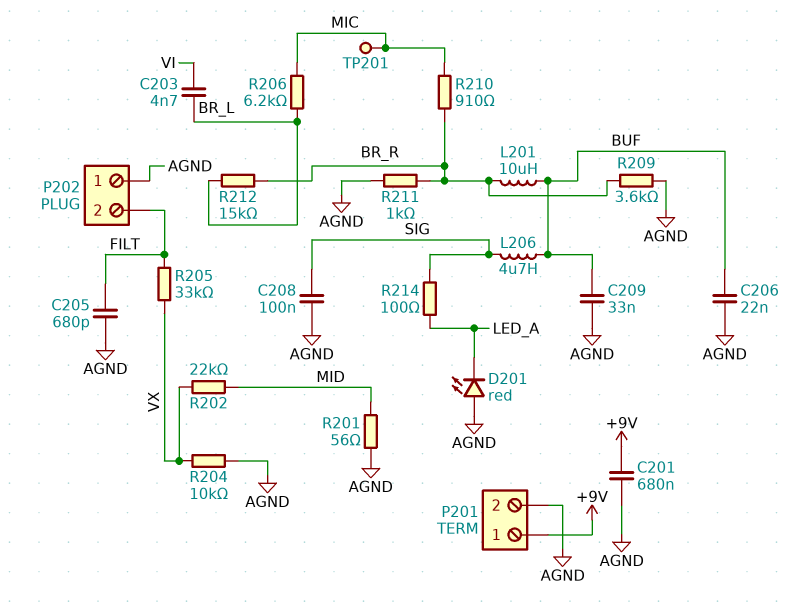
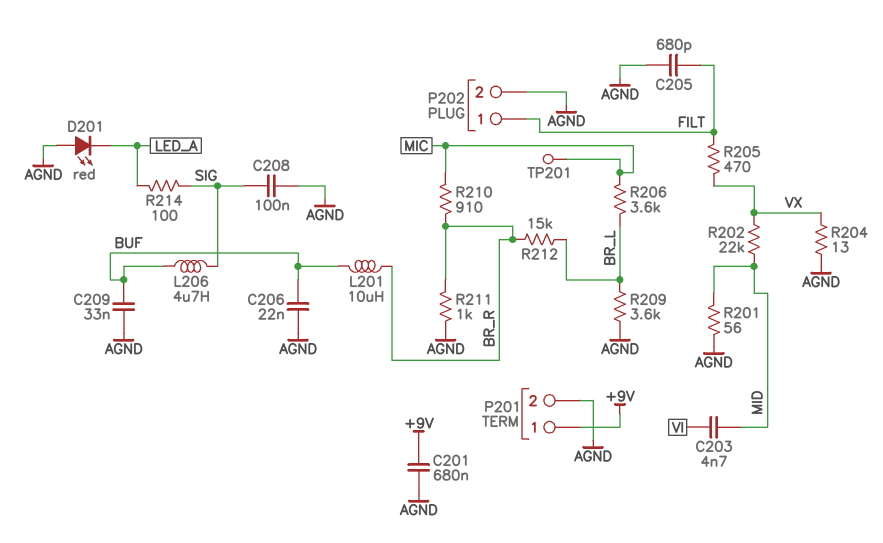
C203: 4.7nF (BR_L, VI) -> 4.7nF (MID, VI)
P202 pin 1: AGND -> FILT
P202 pin 2: FILT -> AGND
R204: 10k (AGND, VX) -> 13 (AGND, VX)
R205: 33k (FILT, VX) -> 470 (FILT, VX)
R206: 6.2k (BR_L, MIC) -> 3.6k (BR_L, MIC)
R209: 3.6k (AGND, BR_R) -> 3.6k (AGND, BR_L)

